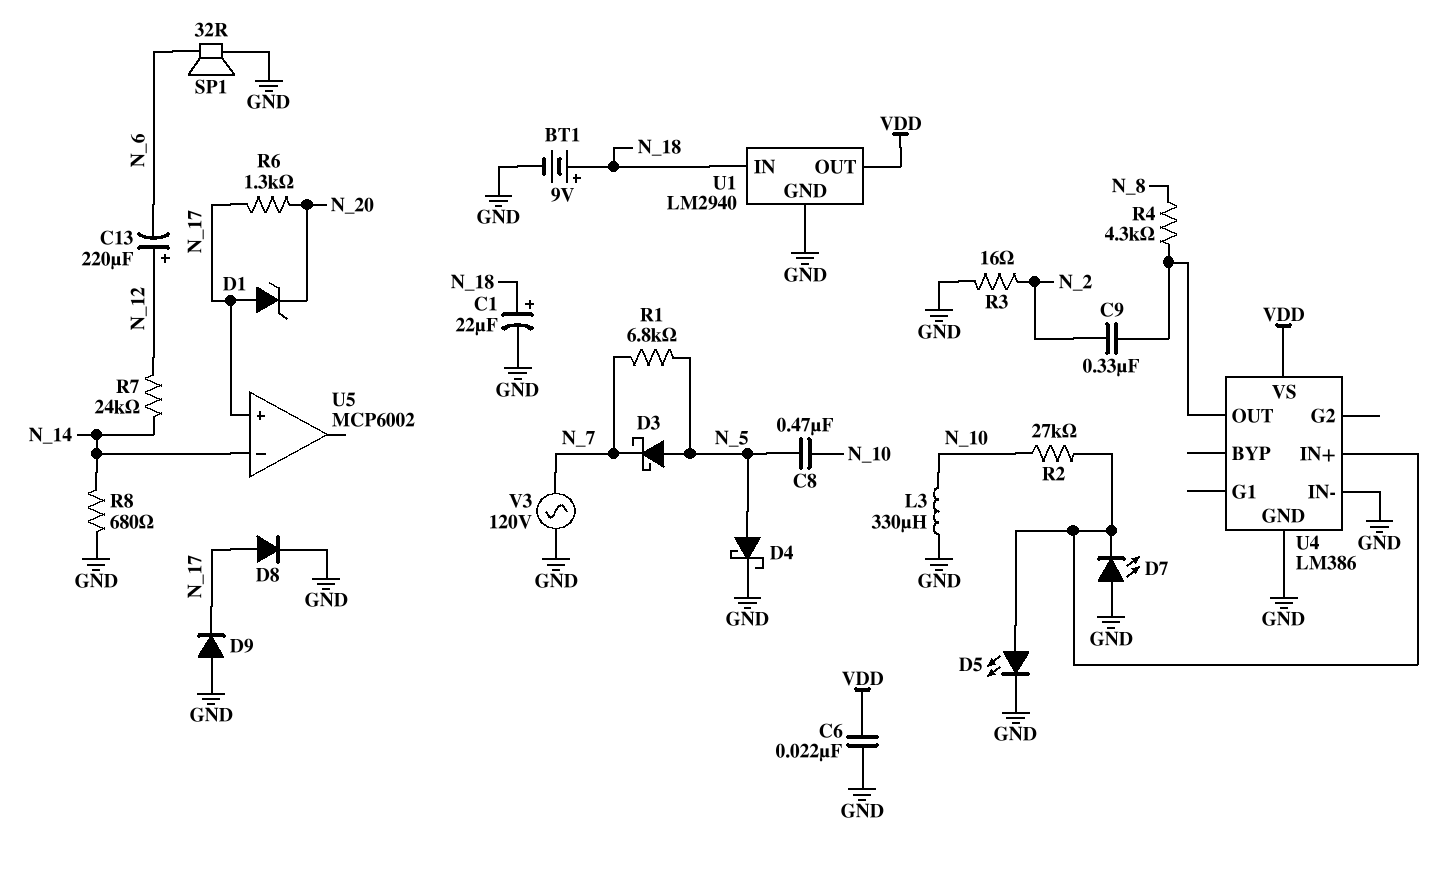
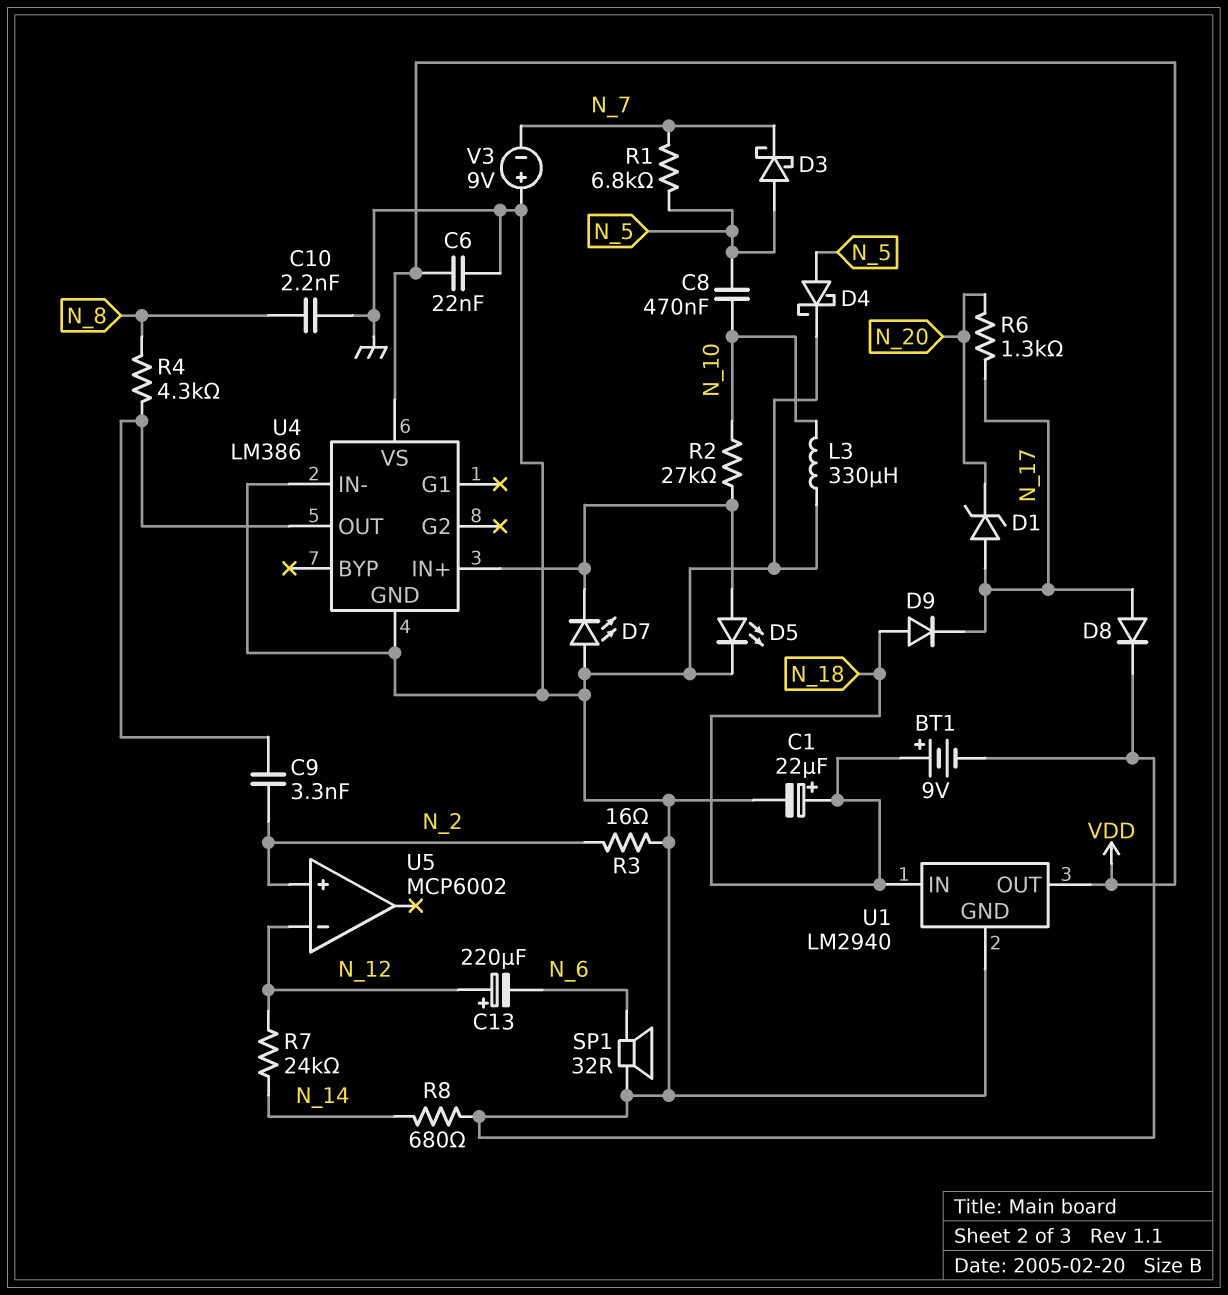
C9: 330nF (N_2, U4/OUT) -> 3.3nF (N_2, U4/OUT)
C10: none -> 2.2nF (GND, N_8)
D9: diode (A GND, K N_17) -> diode (A N_18, K N_17)
U5 pin in+: N_17 -> N_2
U5 pin in-: N_14 -> N_12
V3: AC 120V (GND, N_7) -> 9V (plus GND, minus N_7)

